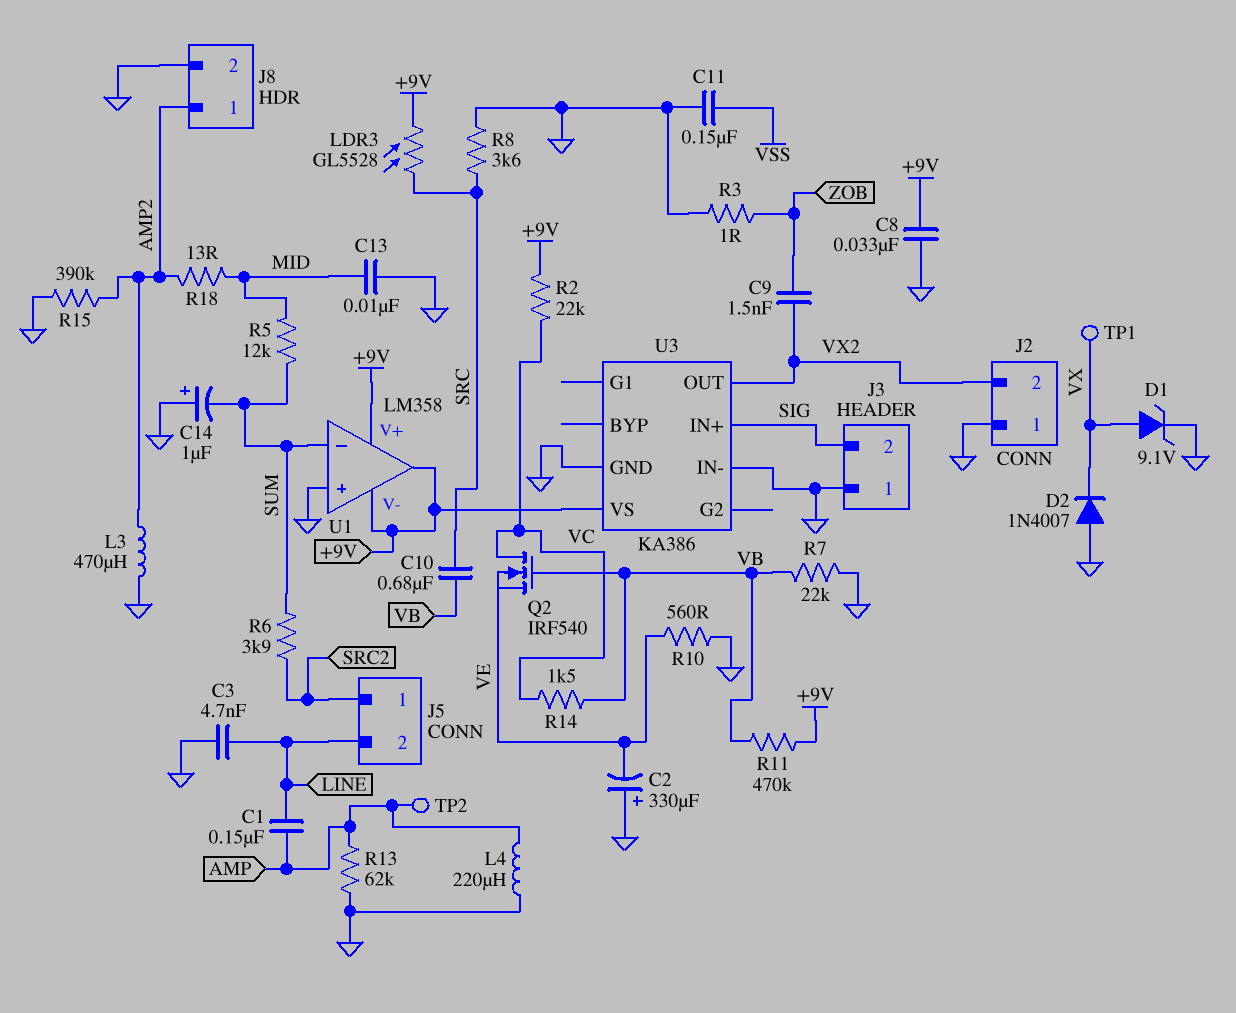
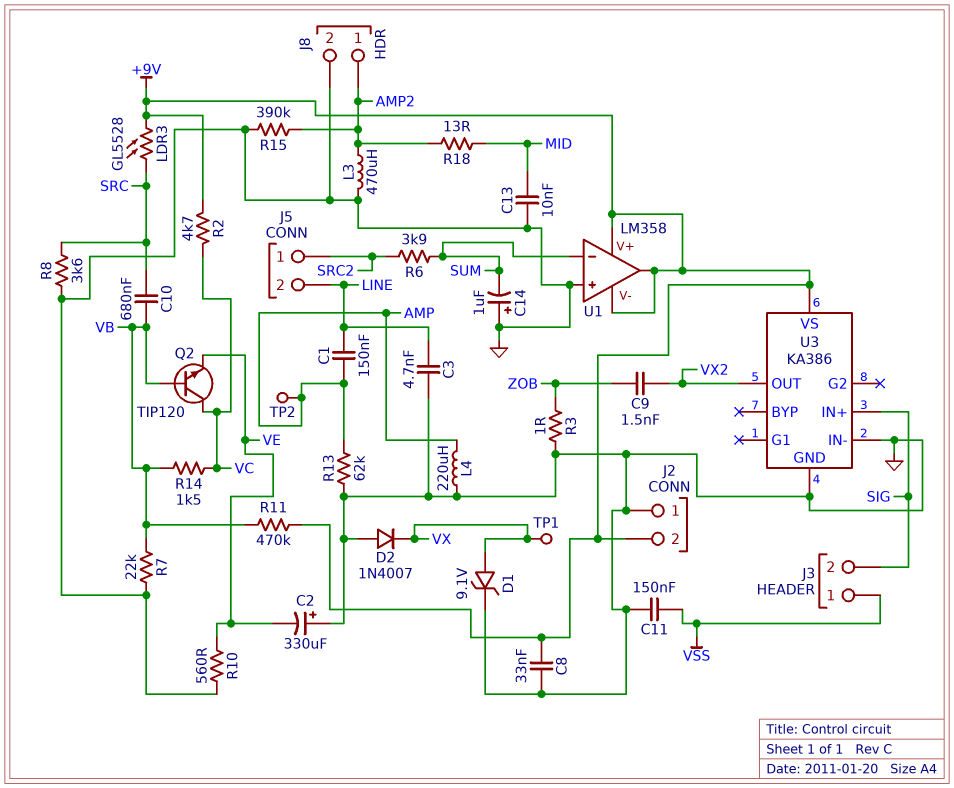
J2 pin 2: VX2 -> +9V
J3 pin 1: GND -> VSS
Q2: NMOS IRF540 (G VB, D VC, S VE) -> NPN TIP120 (B VB, C VC, E VE)
R2: 22k (+9V, VC) -> 4.7k (+9V, VC)
R5: 12k (MID, SUM) -> none

